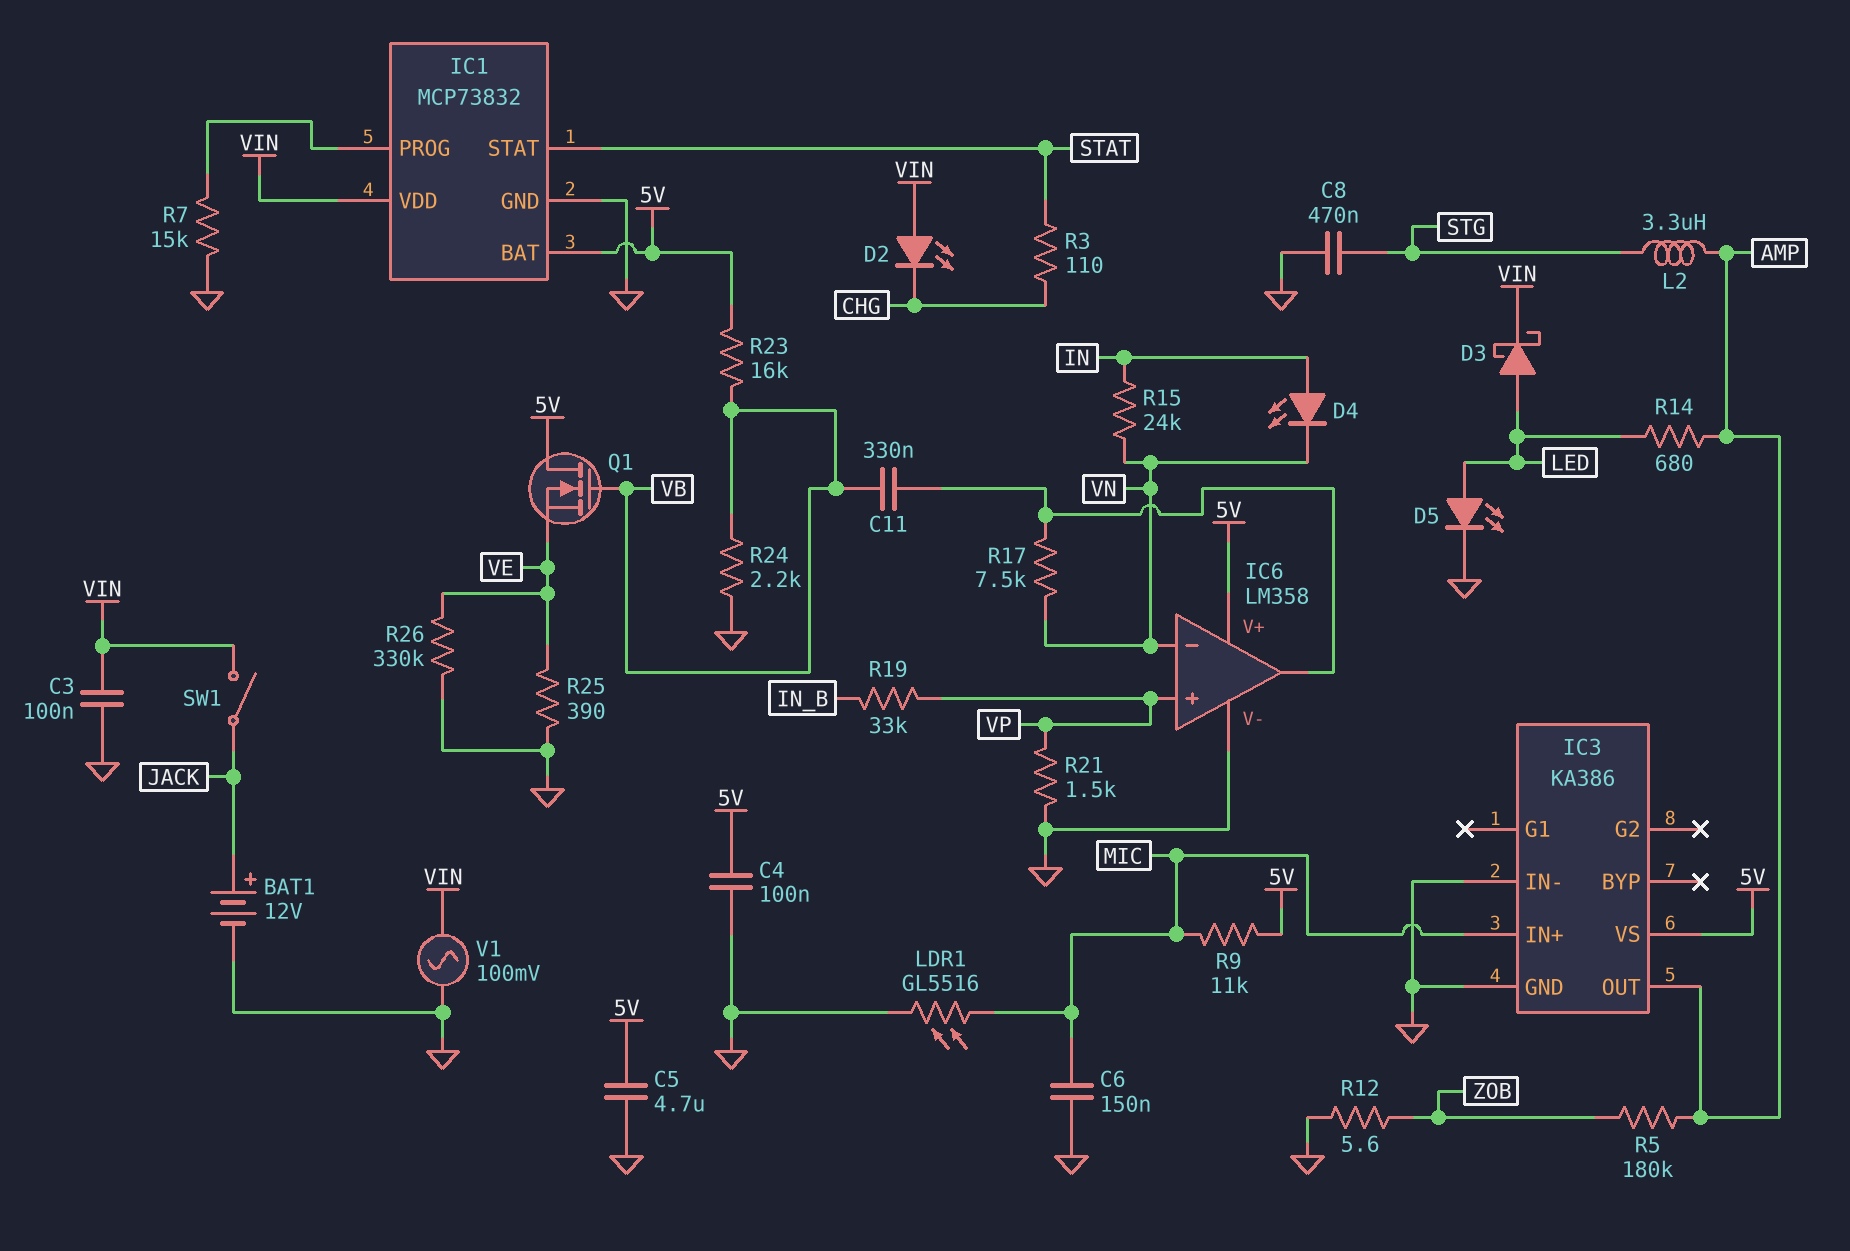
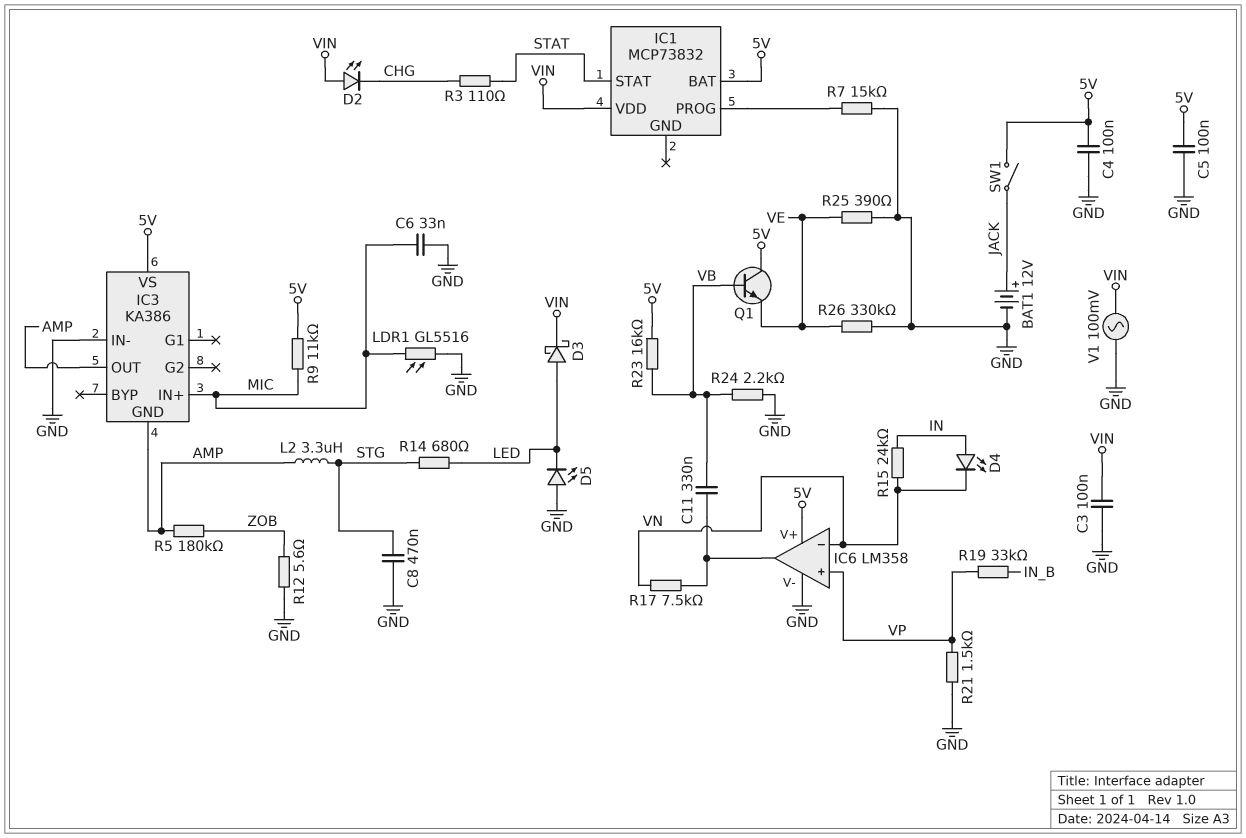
C5: 4.7uF (5V, GND) -> 100nF (5V, GND)
C6: 150nF (GND, MIC) -> 33nF (GND, MIC)
D5: LED (A LED, K GND) -> LED (A GND, K LED)
IC1 pin GND: GND -> none
IC3 pin GND: GND -> AMP
Q1: NMOS (G VB, D 5V, S VE) -> NPN (B VB, C 5V, E VE)
R14: 680 (AMP, LED) -> 680 (LED, STG)
SW1: switch (JACK, VIN) -> switch (5V, JACK)

